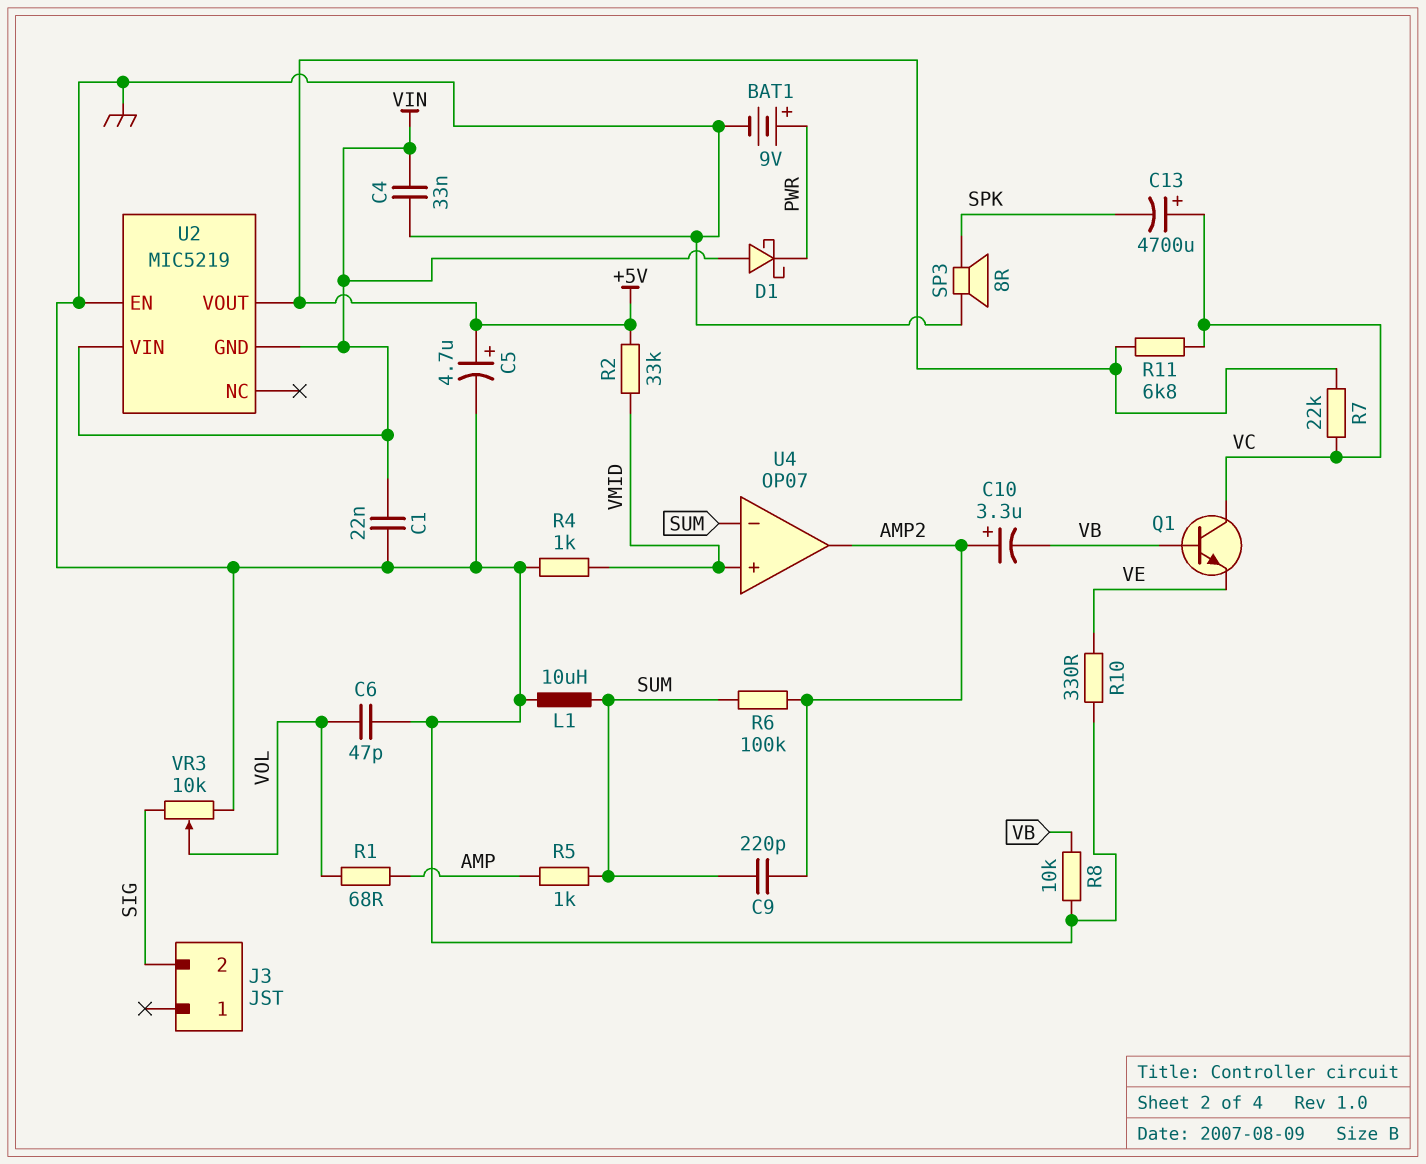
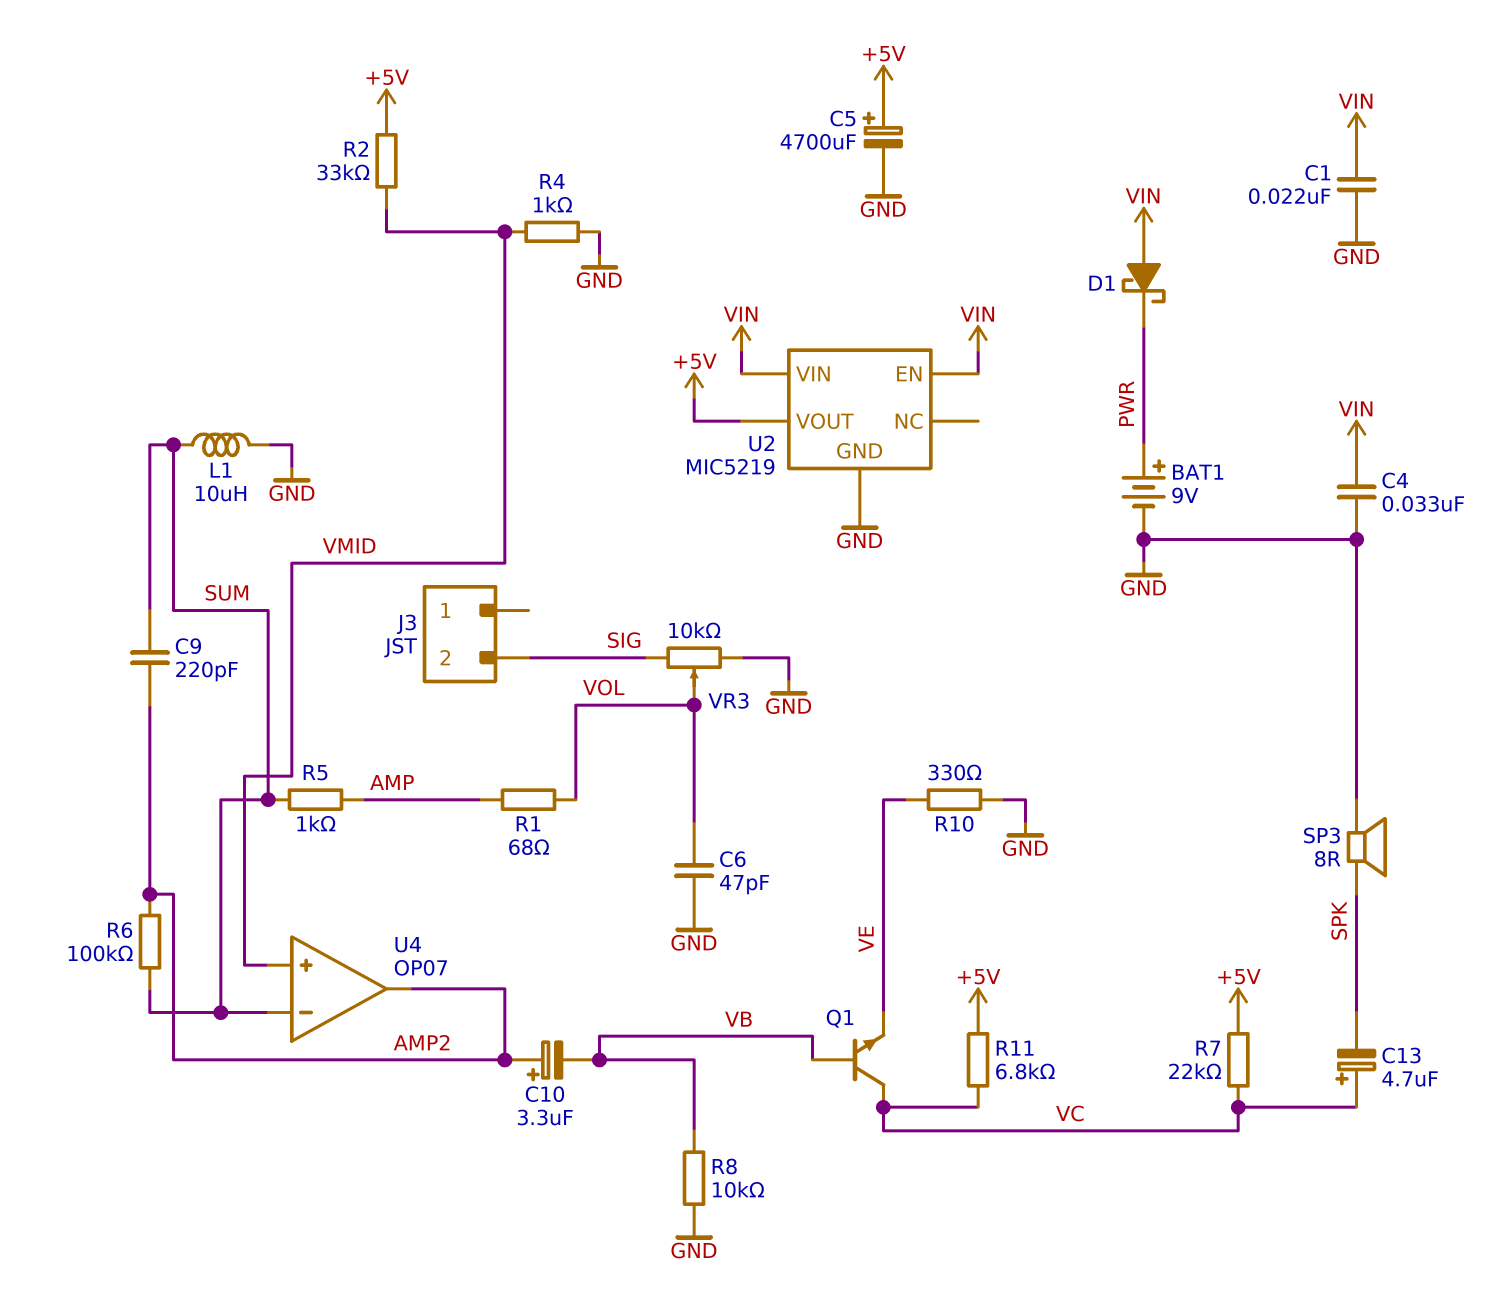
C5: 4.7uF (plus +5V, minus GND) -> 4700uF (plus +5V, minus GND)
C13: 4700uF (plus VC, minus SPK) -> 4.7uF (plus VC, minus SPK)
U2 pin EN: GND -> VIN
U2 pin GND: VIN -> GND

